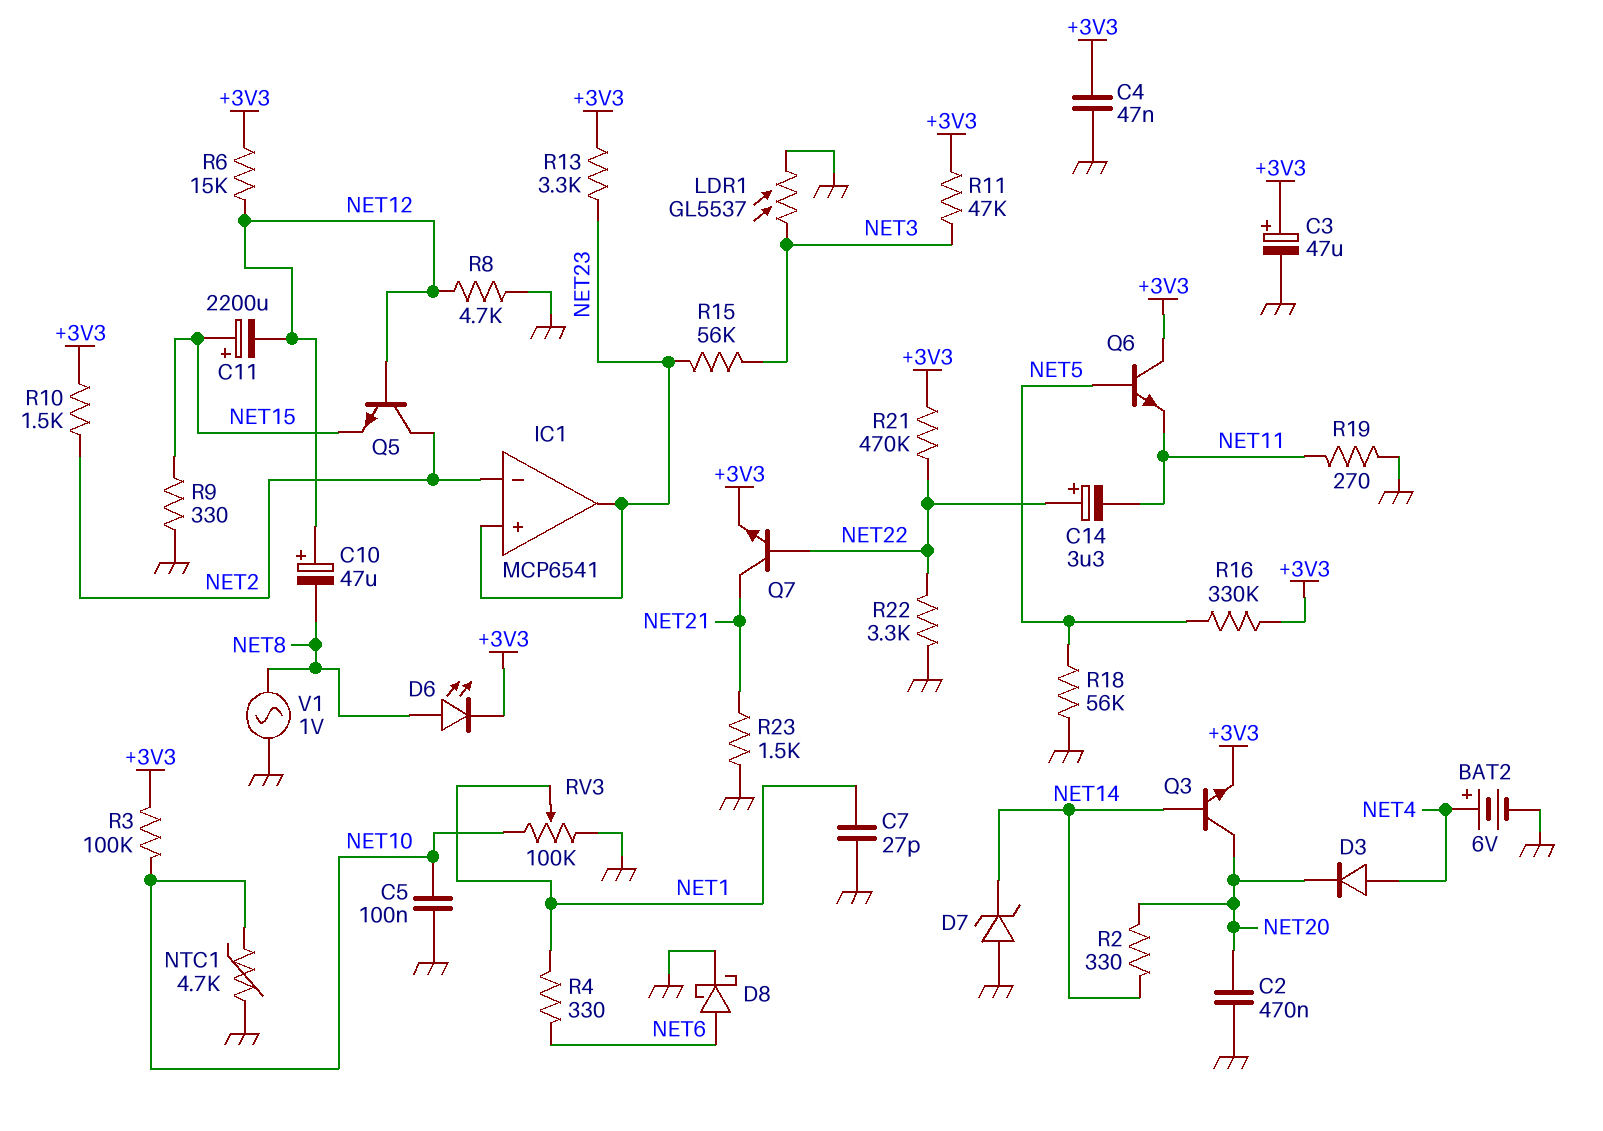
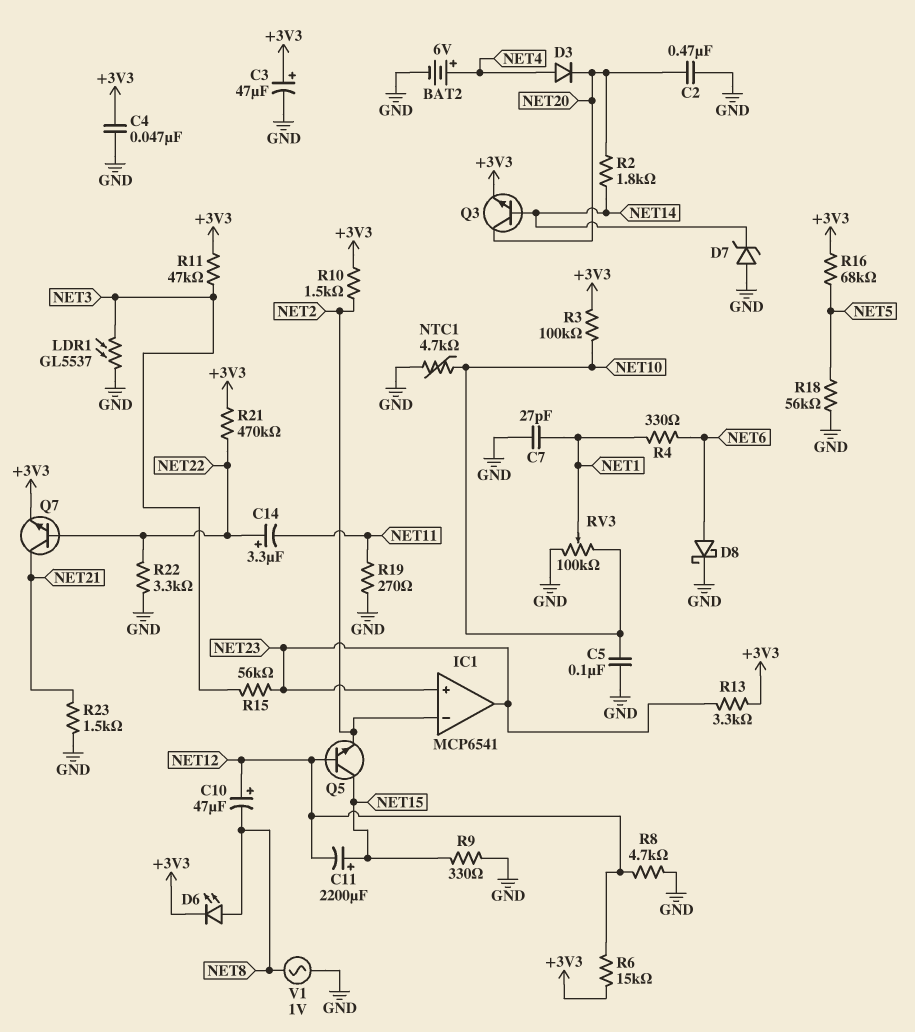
Q5: NPN (B NET12, C NET2, E NET15) -> NPN (B NET12, C NET15, E NET2)
Q6: NPN (B NET5, C +3V3, E NET11) -> none
R2: 330 (NET14, NET20) -> 1.8k (NET14, NET20)
R16: 330k (+3V3, NET5) -> 68k (+3V3, NET5)

